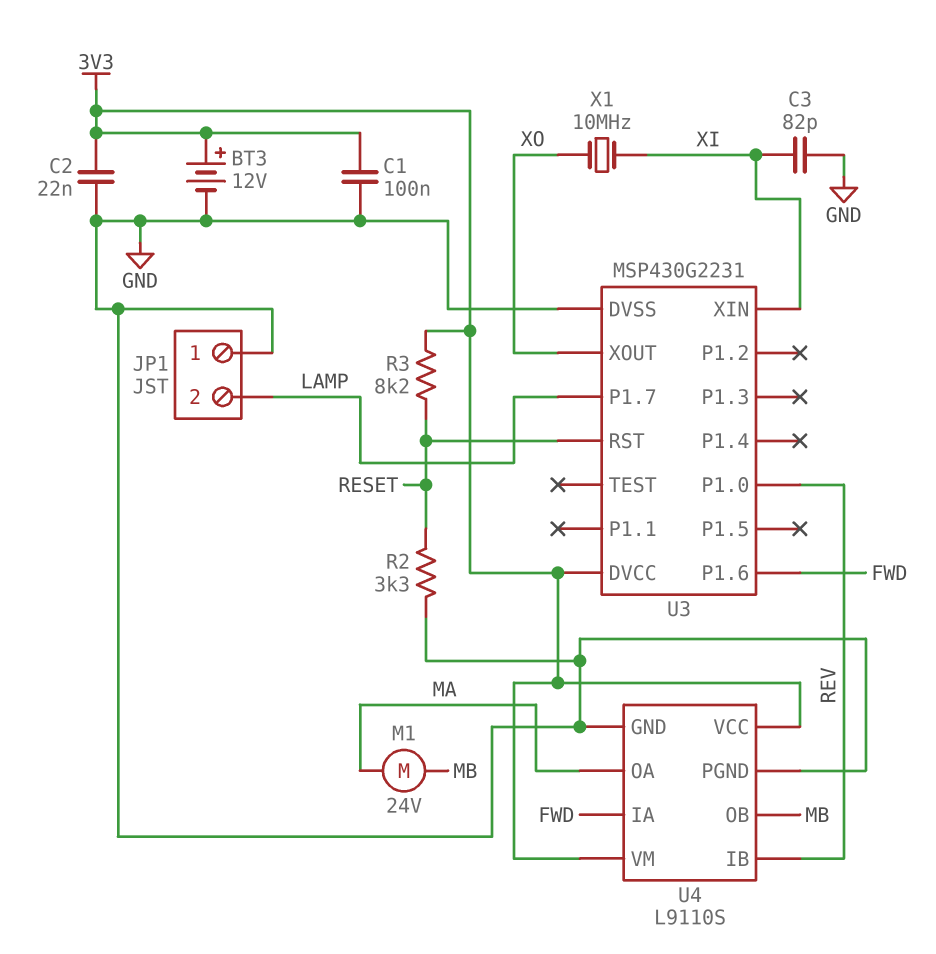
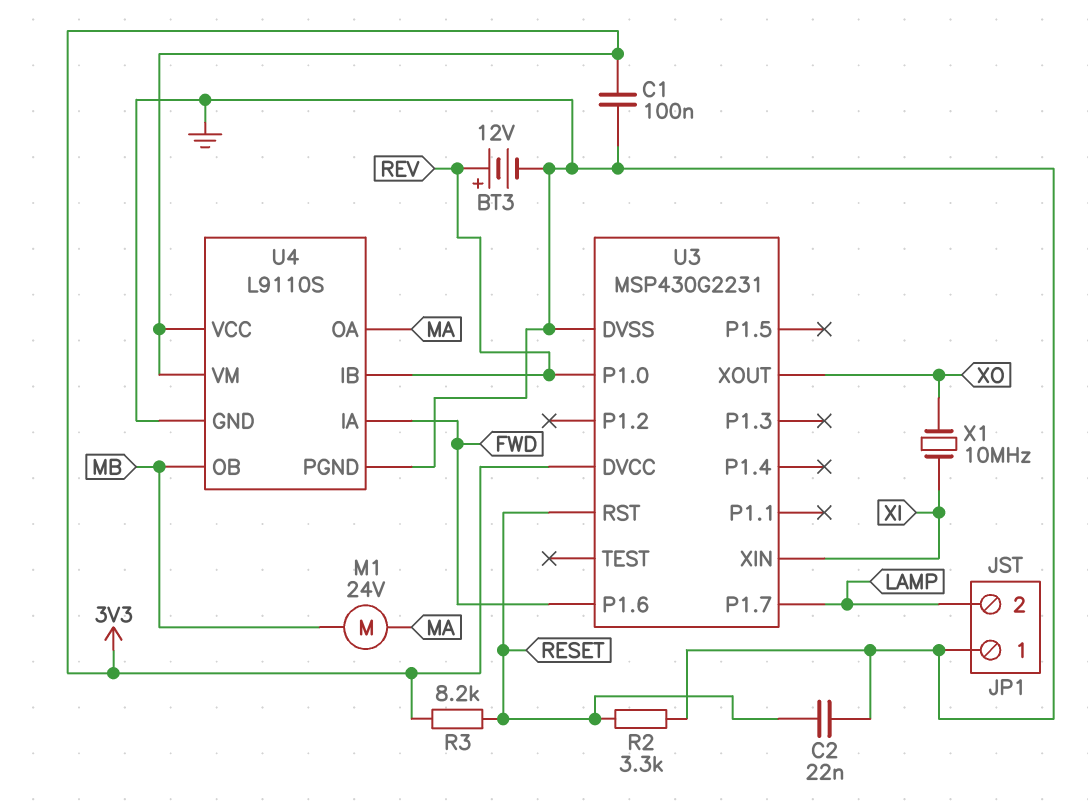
BT3: 12V (plus 3V3, minus GND) -> 12V (plus REV, minus GND)
C2: 22nF (3V3, GND) -> 22nF (GND, RESET)
C3: 82pF (GND, XI) -> none

